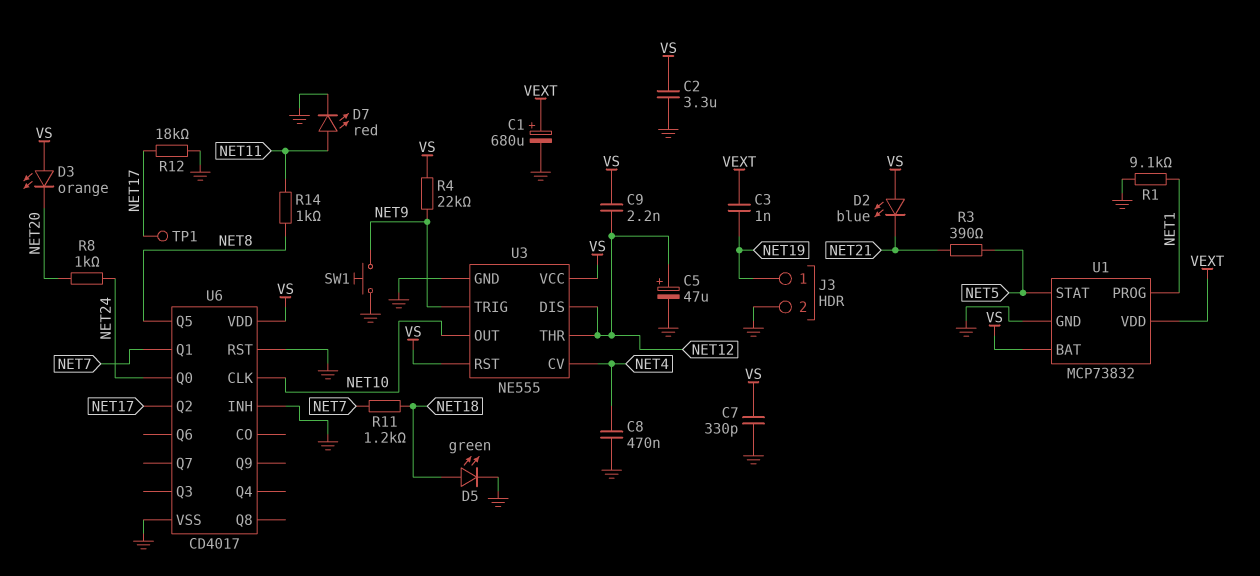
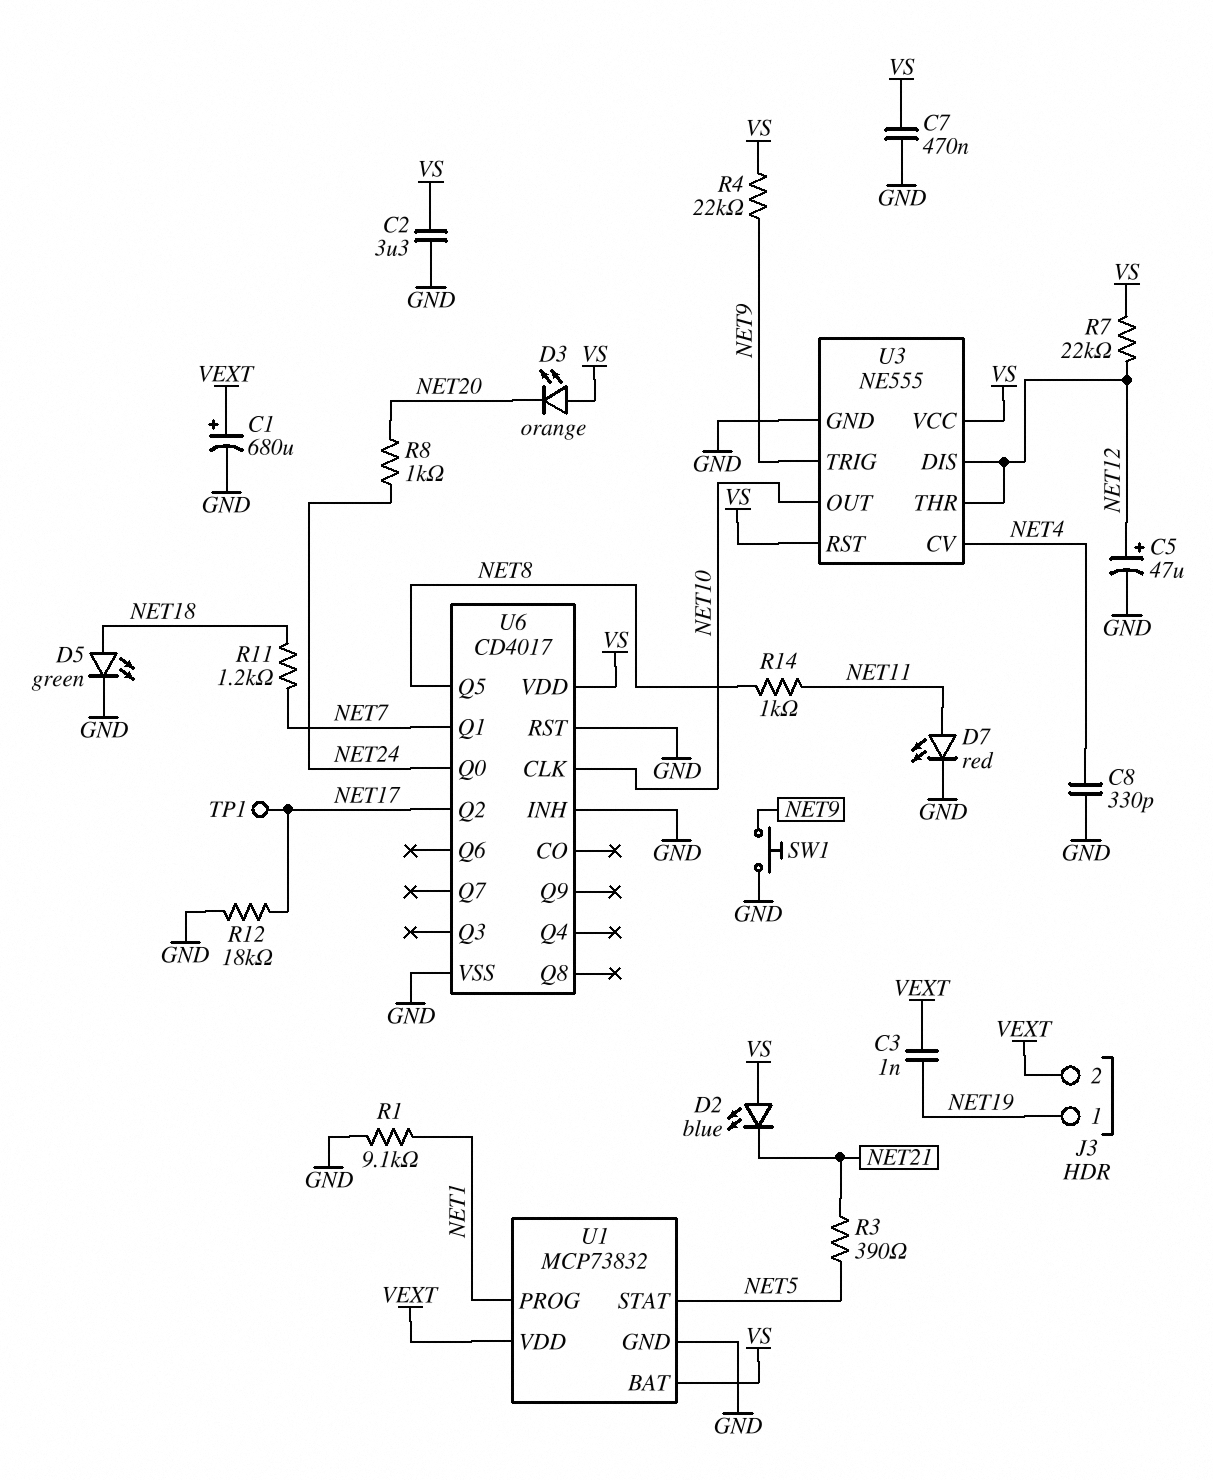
C7: 330pF (GND, VS) -> 470nF (GND, VS)
C8: 470nF (GND, NET4) -> 330pF (GND, NET4)
C9: 2.2nF (NET12, VS) -> none
J3 pin 2: GND -> VEXT
R7: none -> 22k (NET12, VS)

